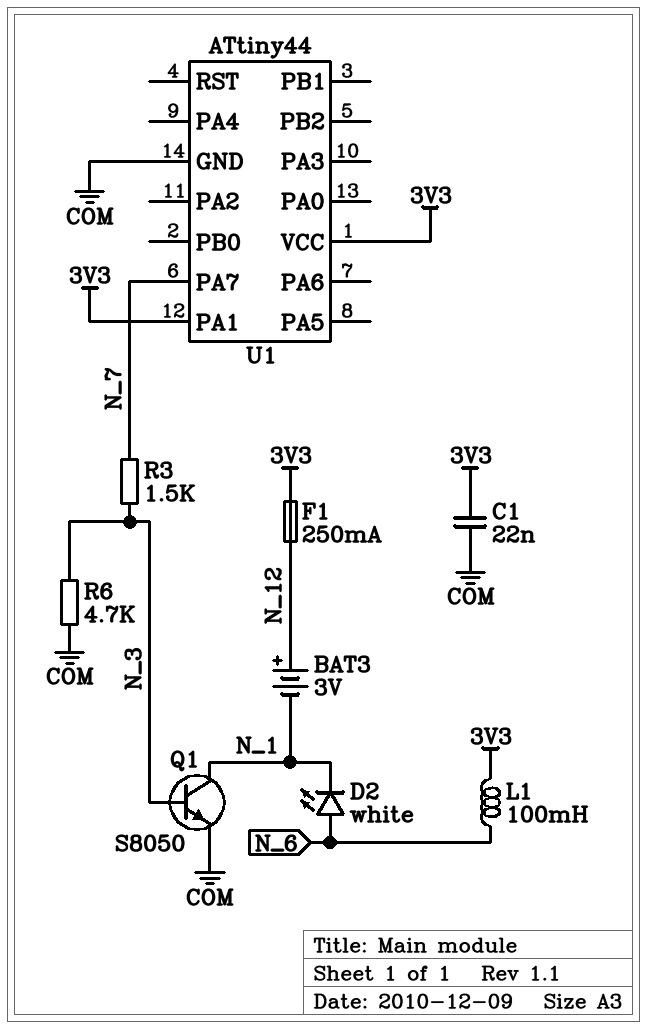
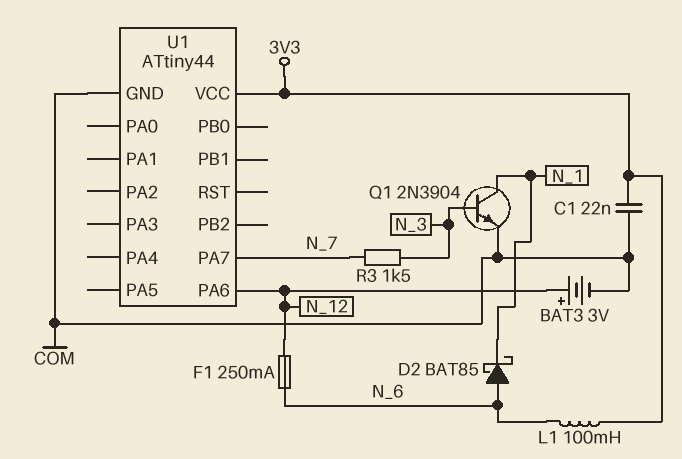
BAT3: 3V (plus N_12, minus N_1) -> 3V (plus N_12, minus COM)
D2: LED white (A N_6, K N_1) -> schottky BAT85 (A N_6, K N_1)
F1: 250mA (3V3, N_12) -> 250mA (N_6, N_12)
Q1: NPN S8050 (B N_3, C N_1, E COM) -> NPN 2N3904 (B N_3, C N_1, E COM)
R6: 4.7k (COM, N_3) -> none
U1 pin PA1: 3V3 -> none
U1 pin PA6: none -> N_12

